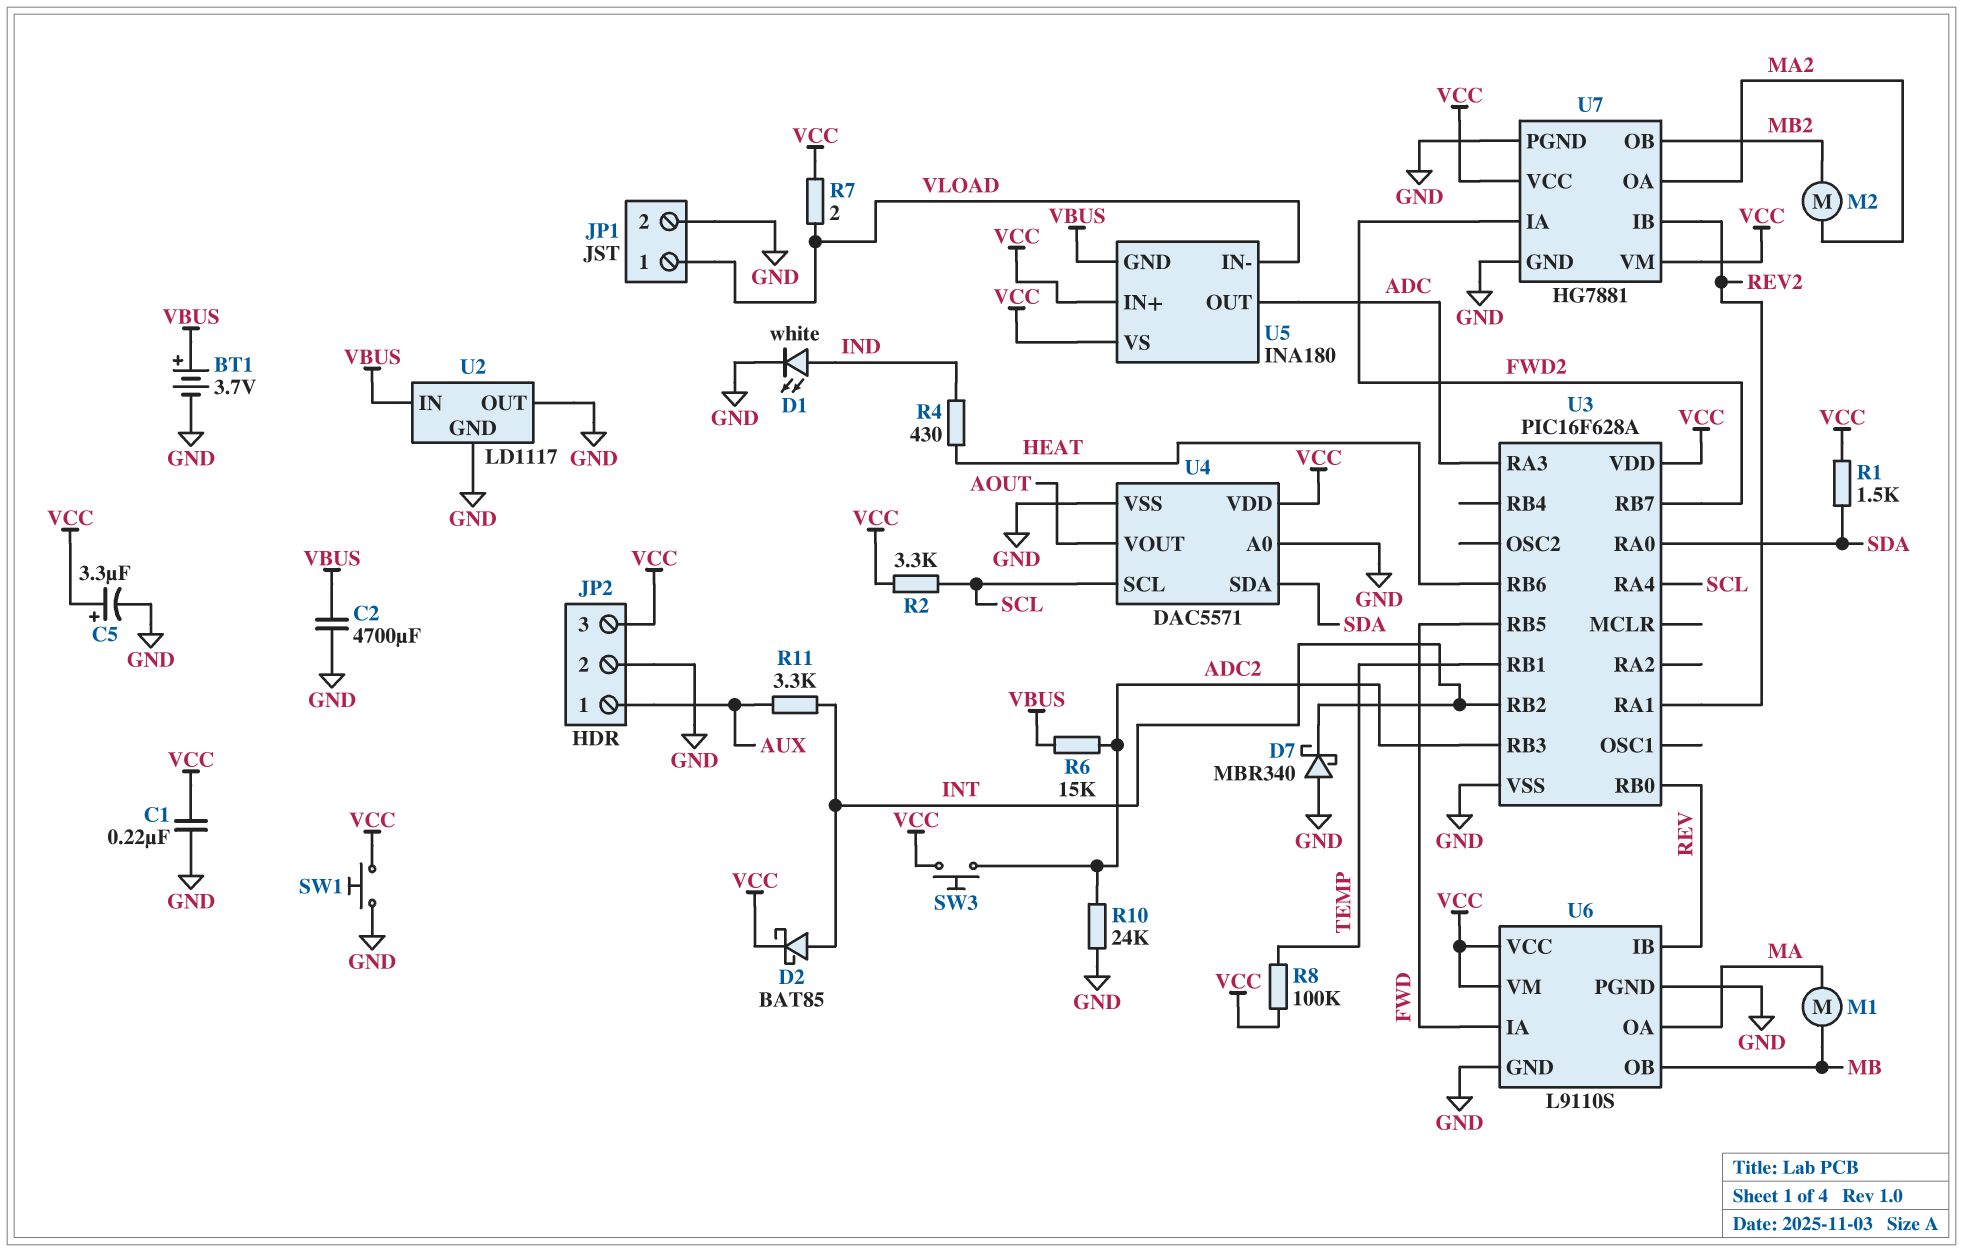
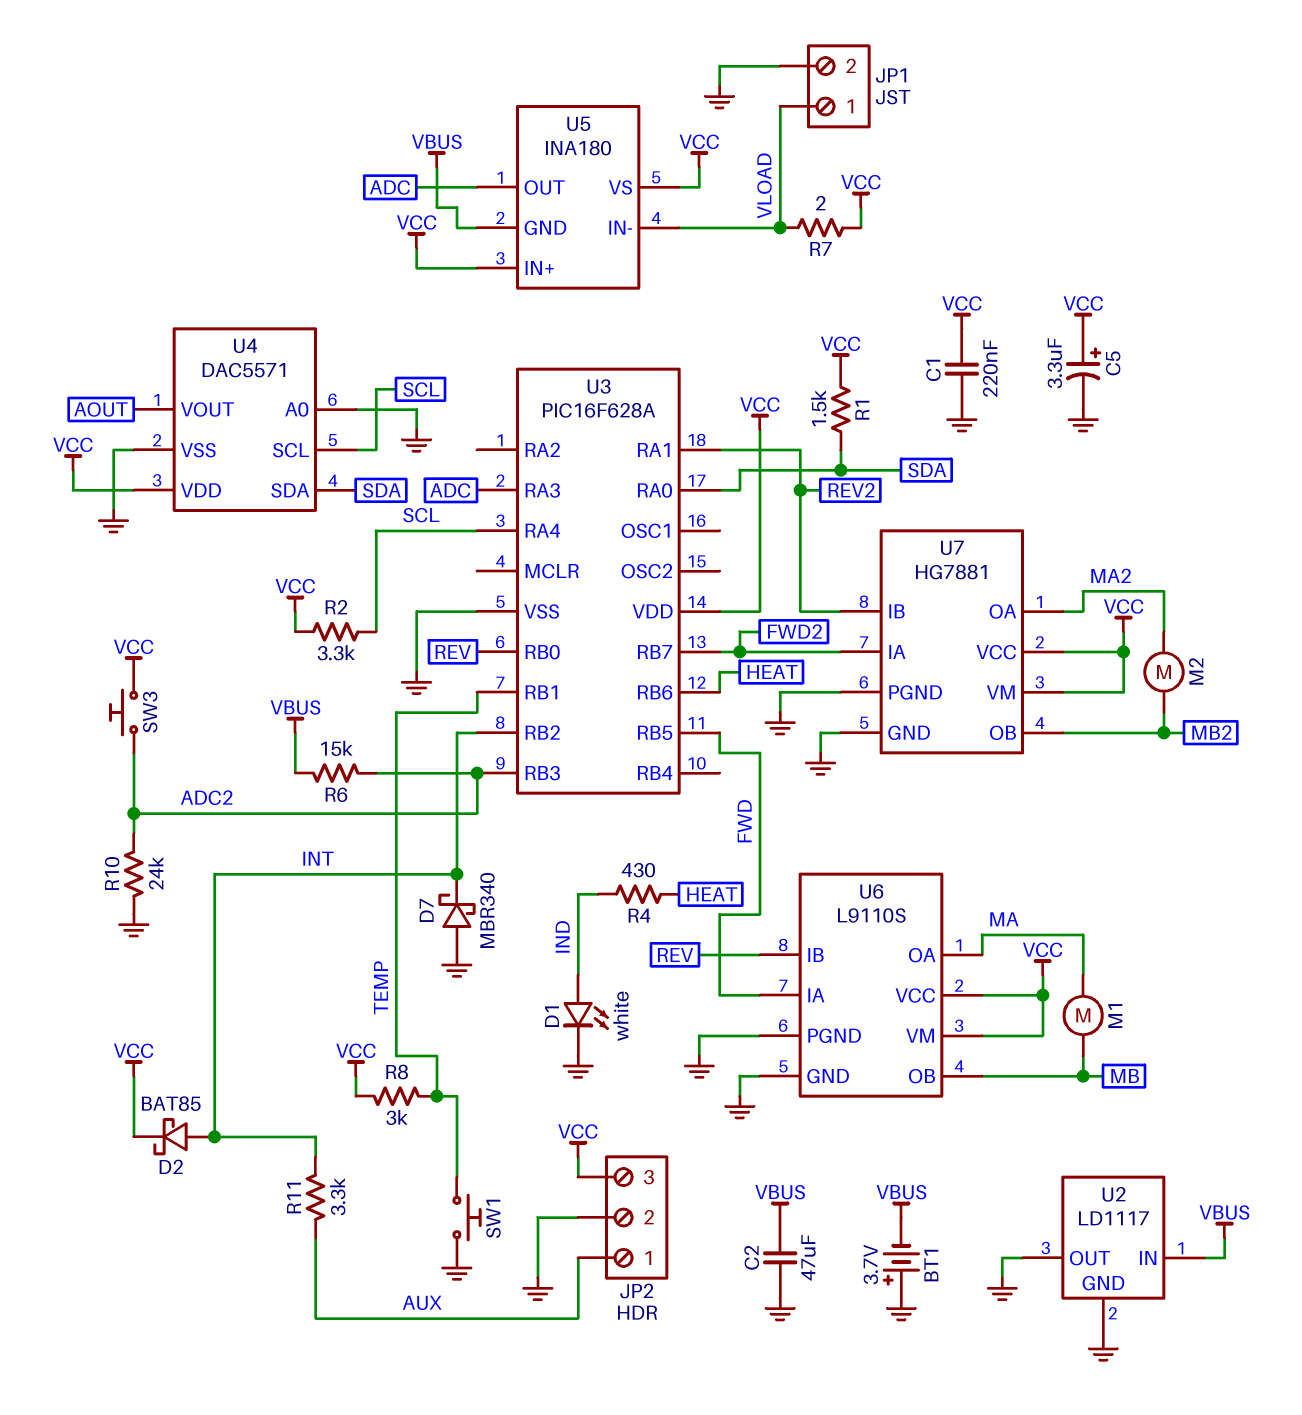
BT1: 3.7V (plus VBUS, minus GND) -> 3.7V (plus GND, minus VBUS)
C2: 4700uF (GND, VBUS) -> 47uF (GND, VBUS)
R8: 100k (TEMP, VCC) -> 3k (TEMP, VCC)
SW1: button (GND, VCC) -> button (GND, TEMP)

